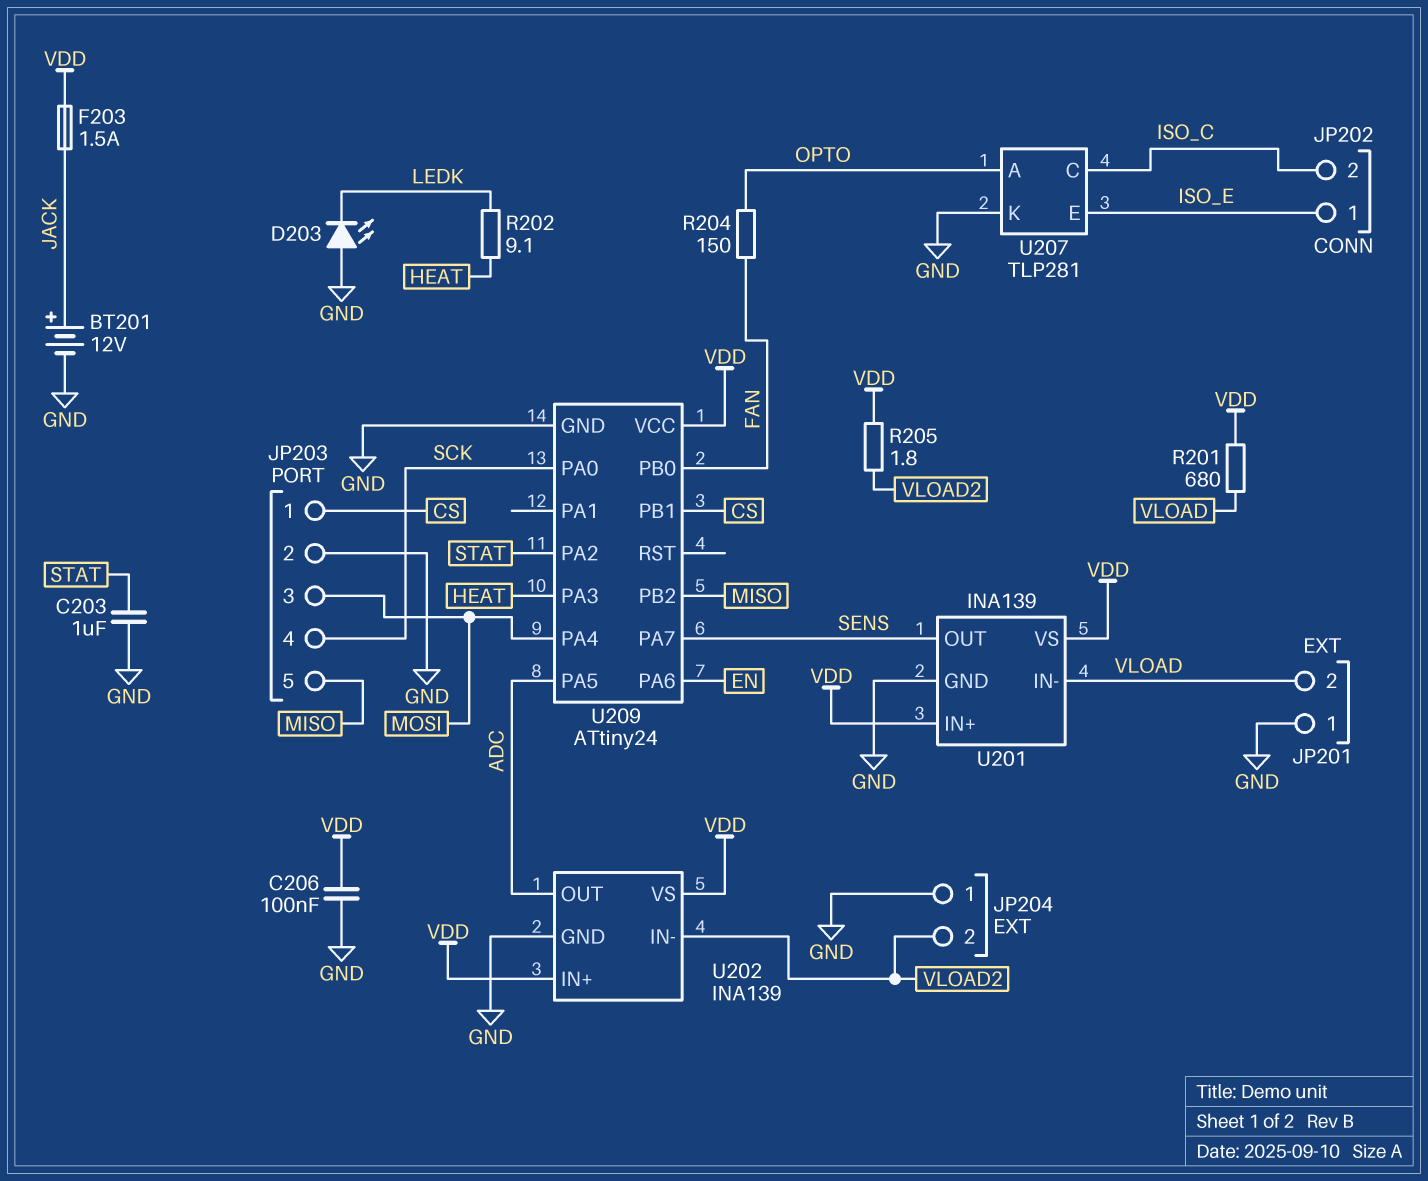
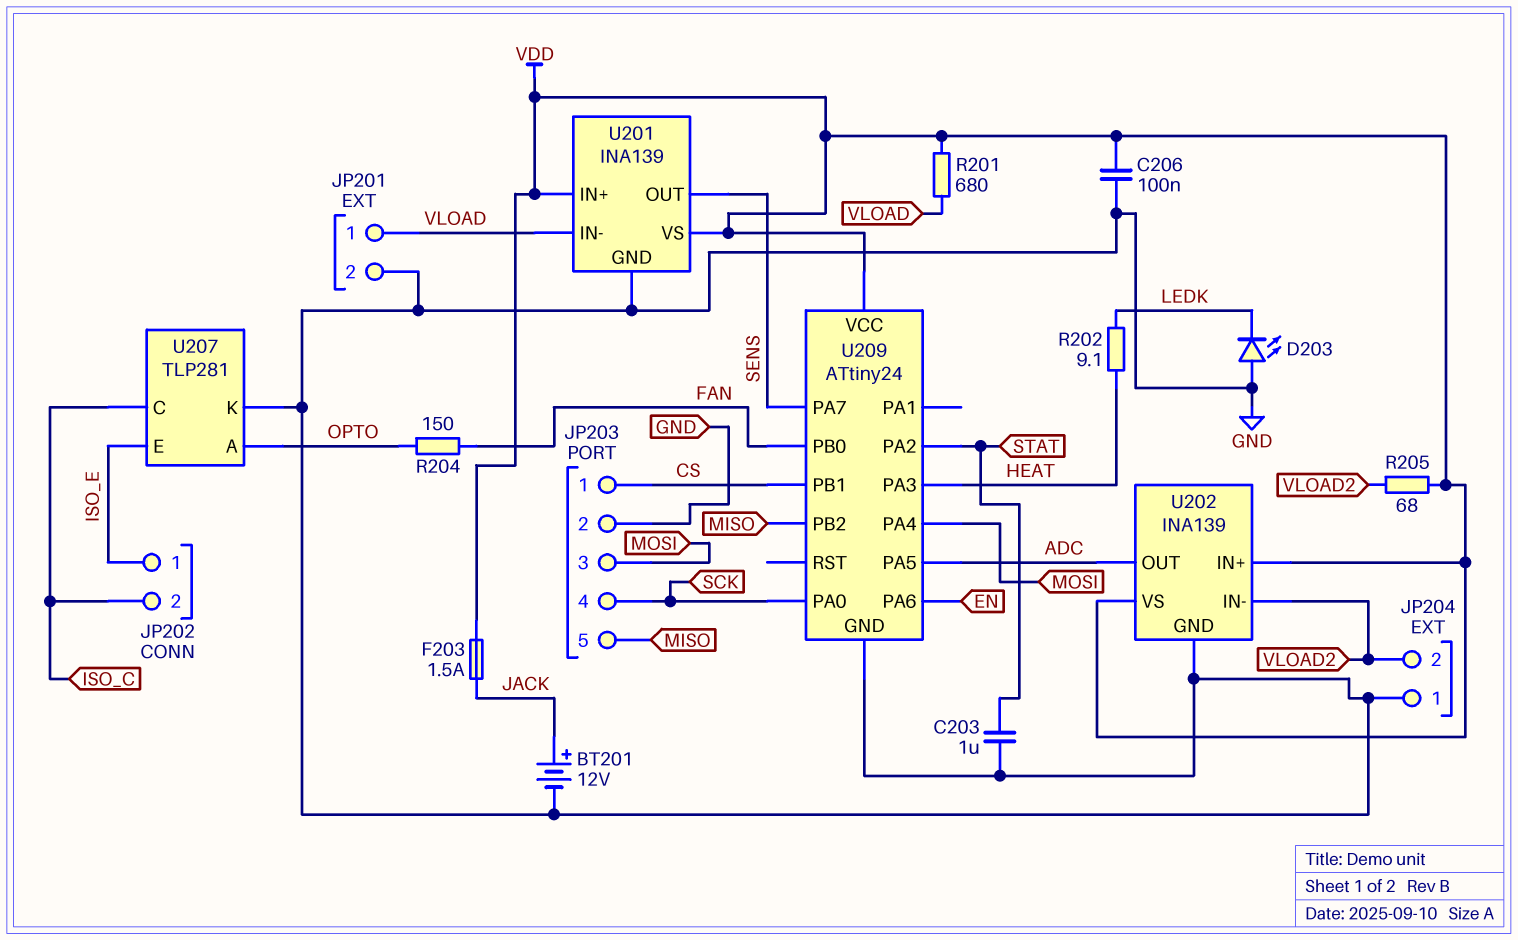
JP201 pin 1: GND -> VLOAD
JP201 pin 2: VLOAD -> GND
R205: 1.8 (VDD, VLOAD2) -> 68 (VDD, VLOAD2)

